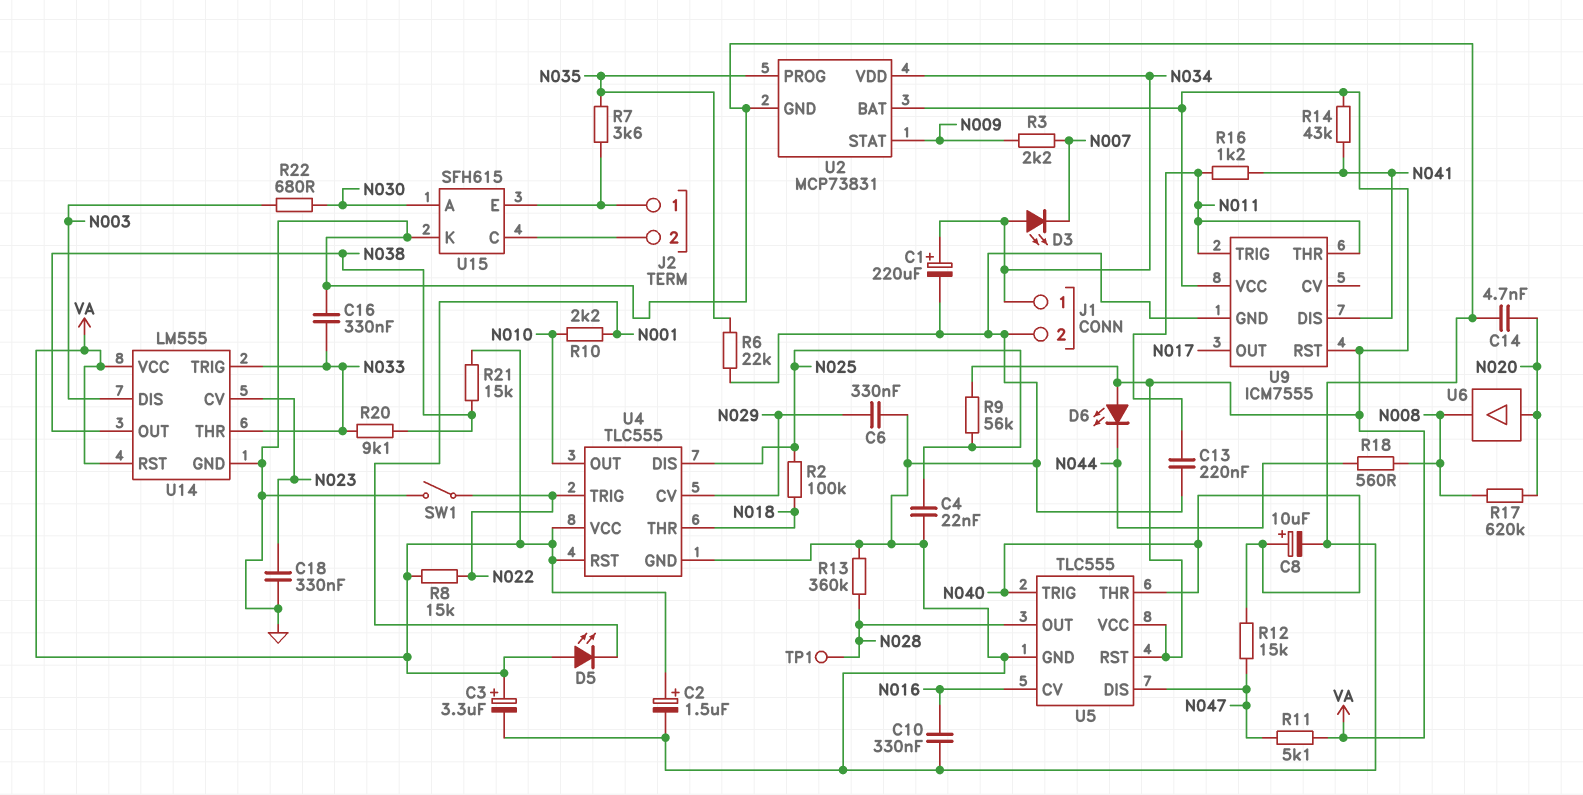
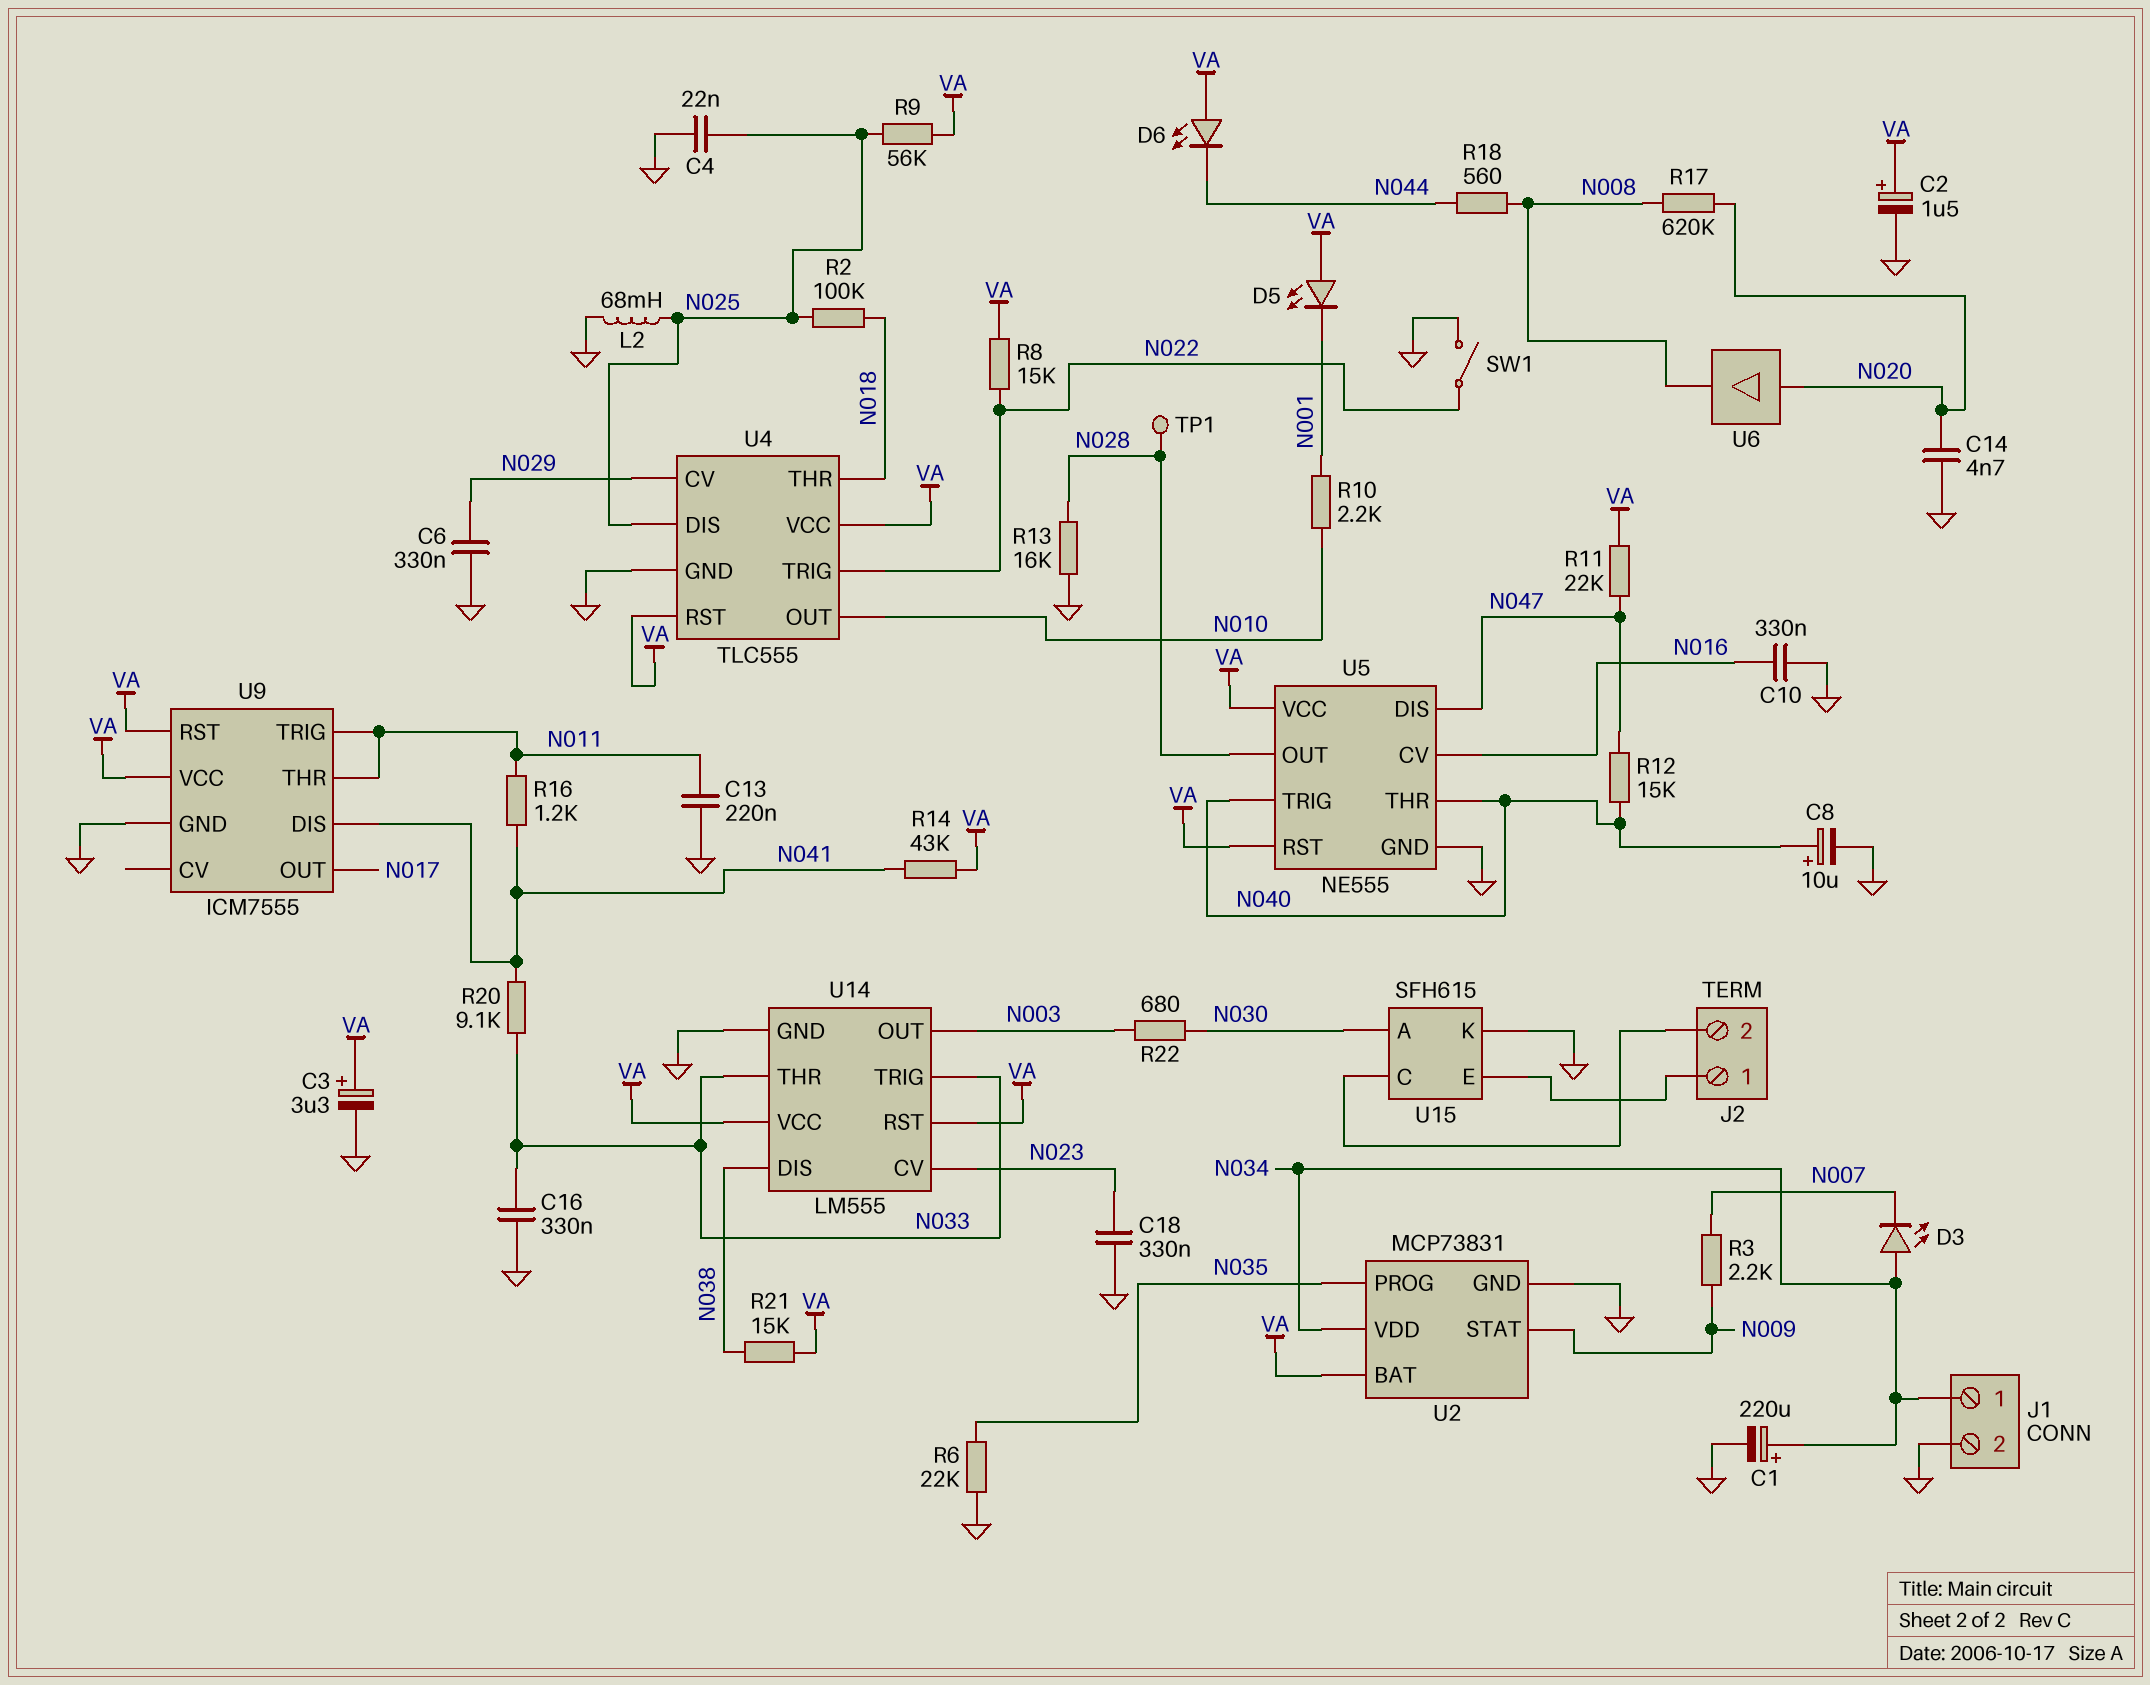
L2: none -> 68mH (GND, N025)
R7: 3.6k (J2/1, N035) -> none
R11: 5.1k (N047, VA) -> 22k (N047, VA)
R13: 360k (GND, N028) -> 16k (GND, N028)
R20: 9.1k (N033, N038) -> 9.1k (N033, N041)
U5: TLC555 -> NE555
U14 pin DIS: N003 -> N038
U14 pin OUT: N038 -> N003

